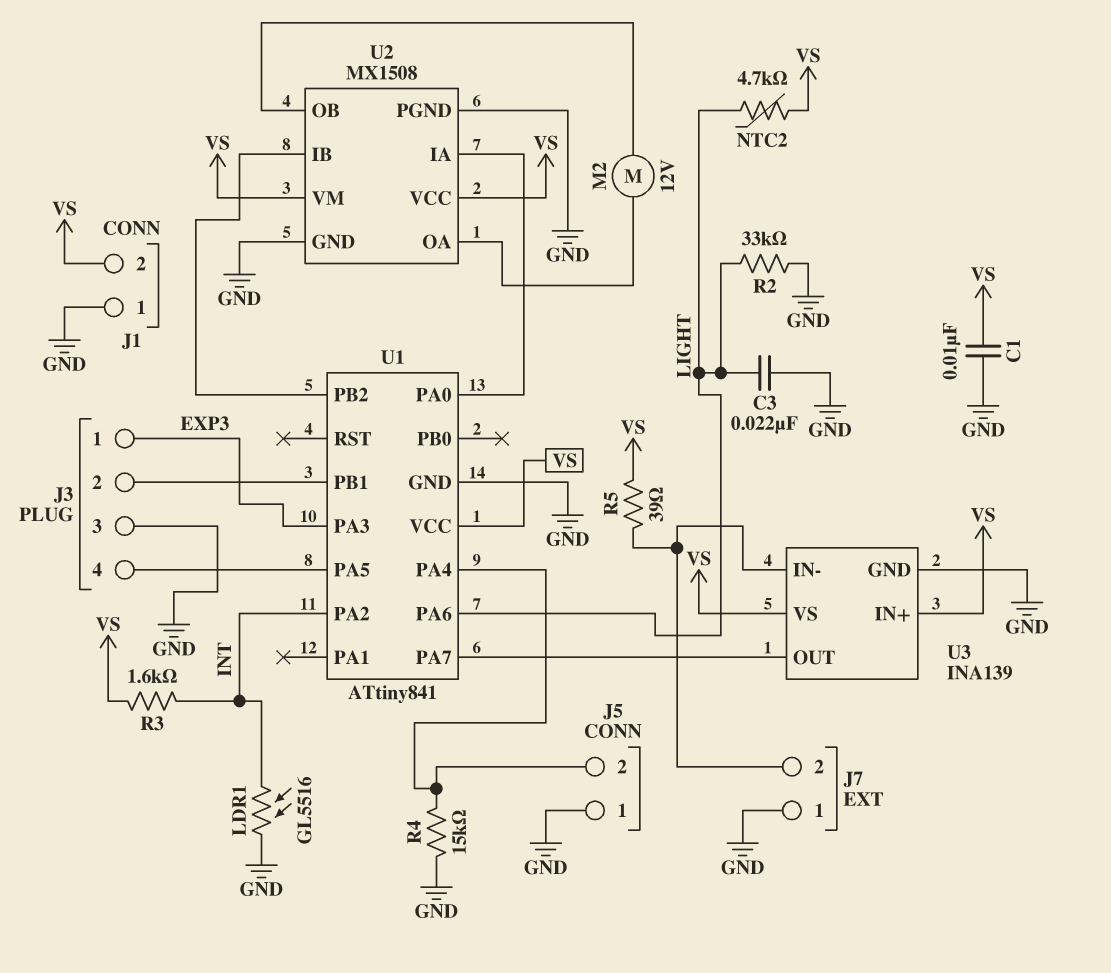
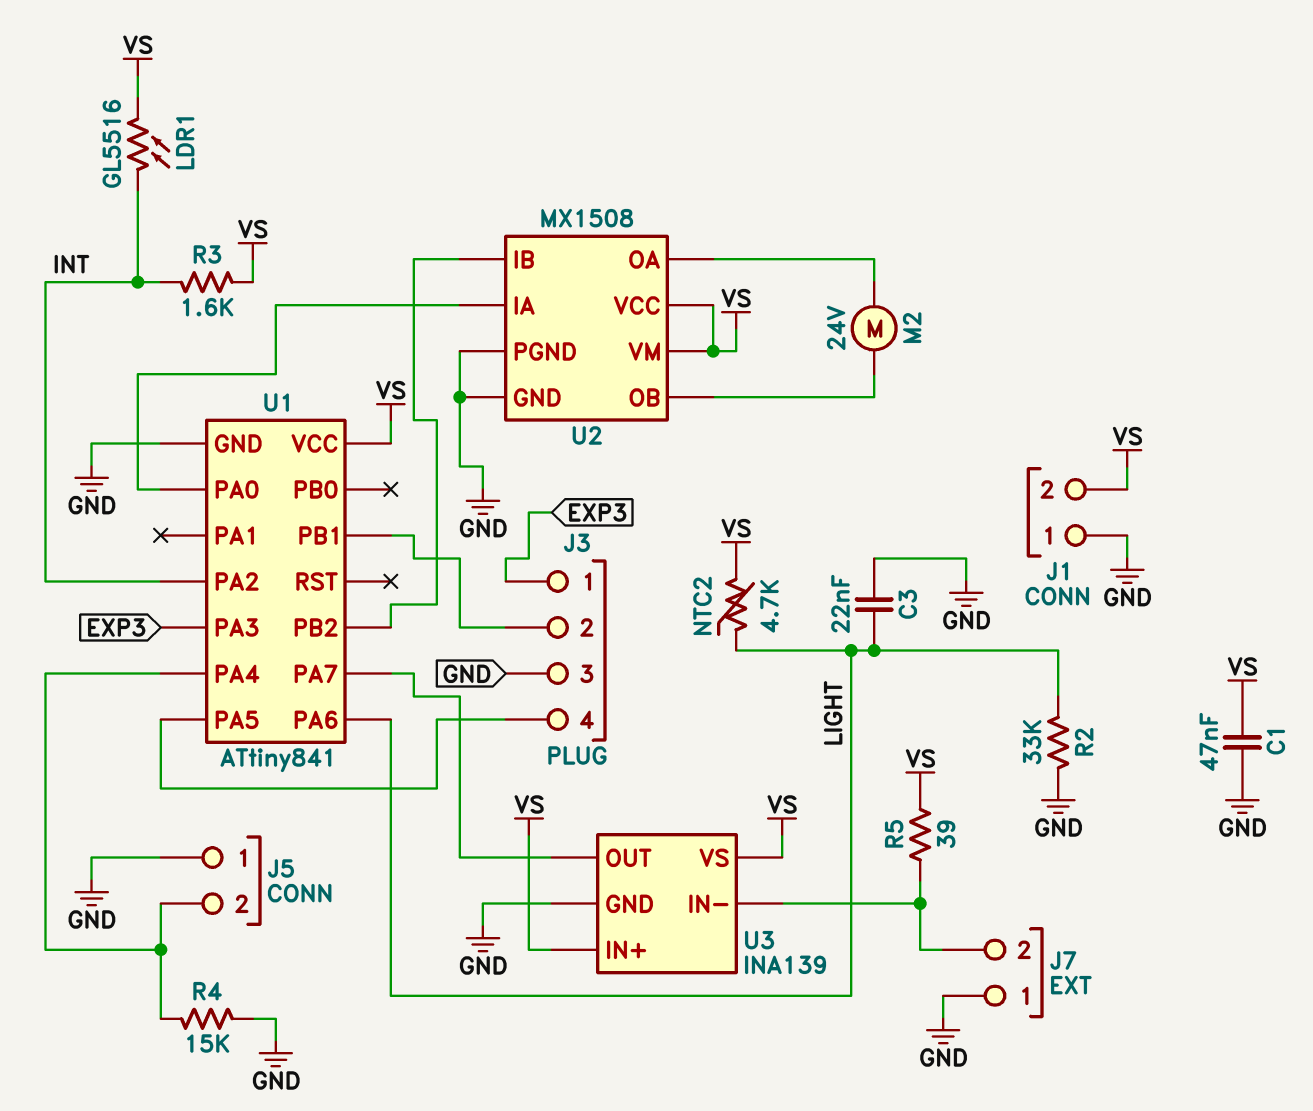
C1: 10nF (GND, VS) -> 47nF (GND, VS)
LDR1: GL5516 (GND, INT) -> GL5516 (INT, VS)
M2: motor 12V (U2/OA, U2/OB) -> motor 24V (U2/OA, U2/OB)

